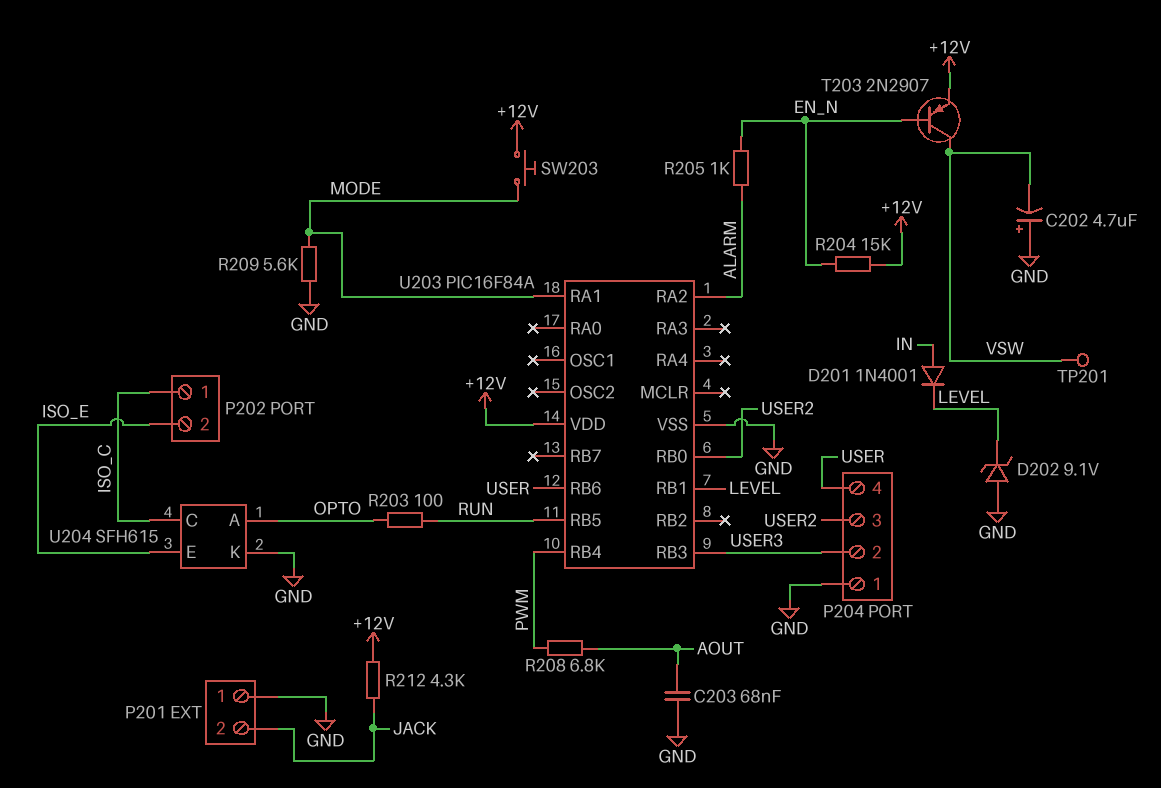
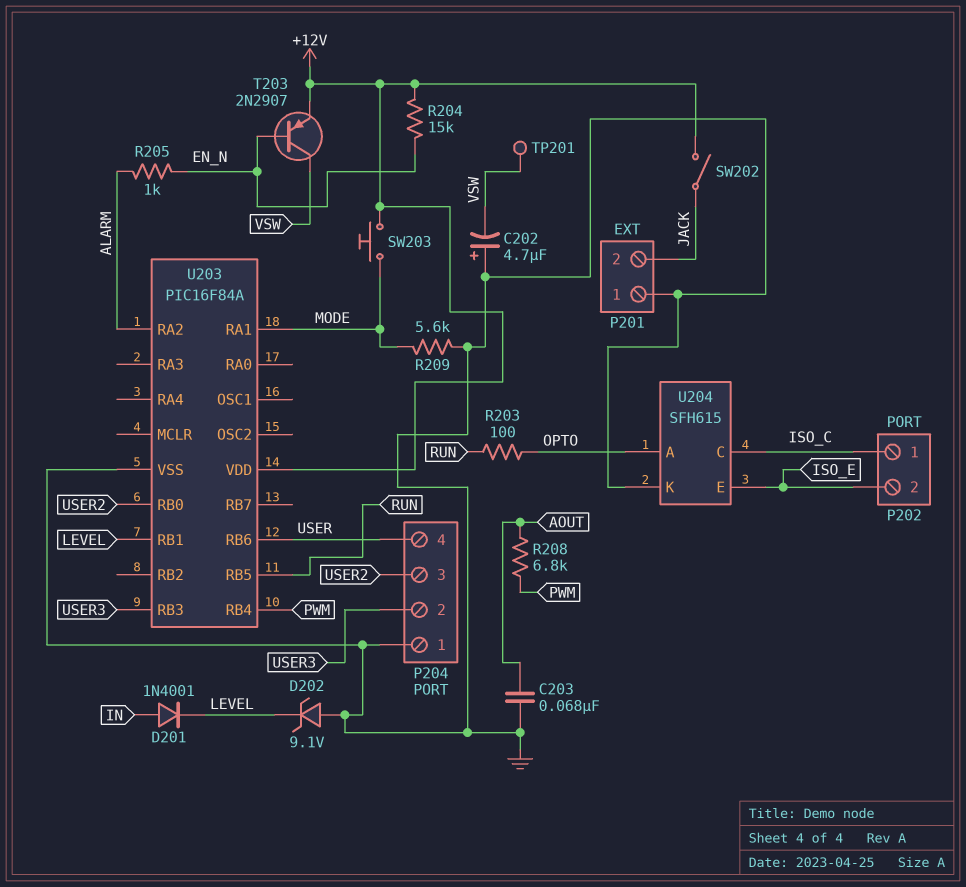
R212: 4.3k (+12V, JACK) -> none
SW202: none -> switch (+12V, JACK)

